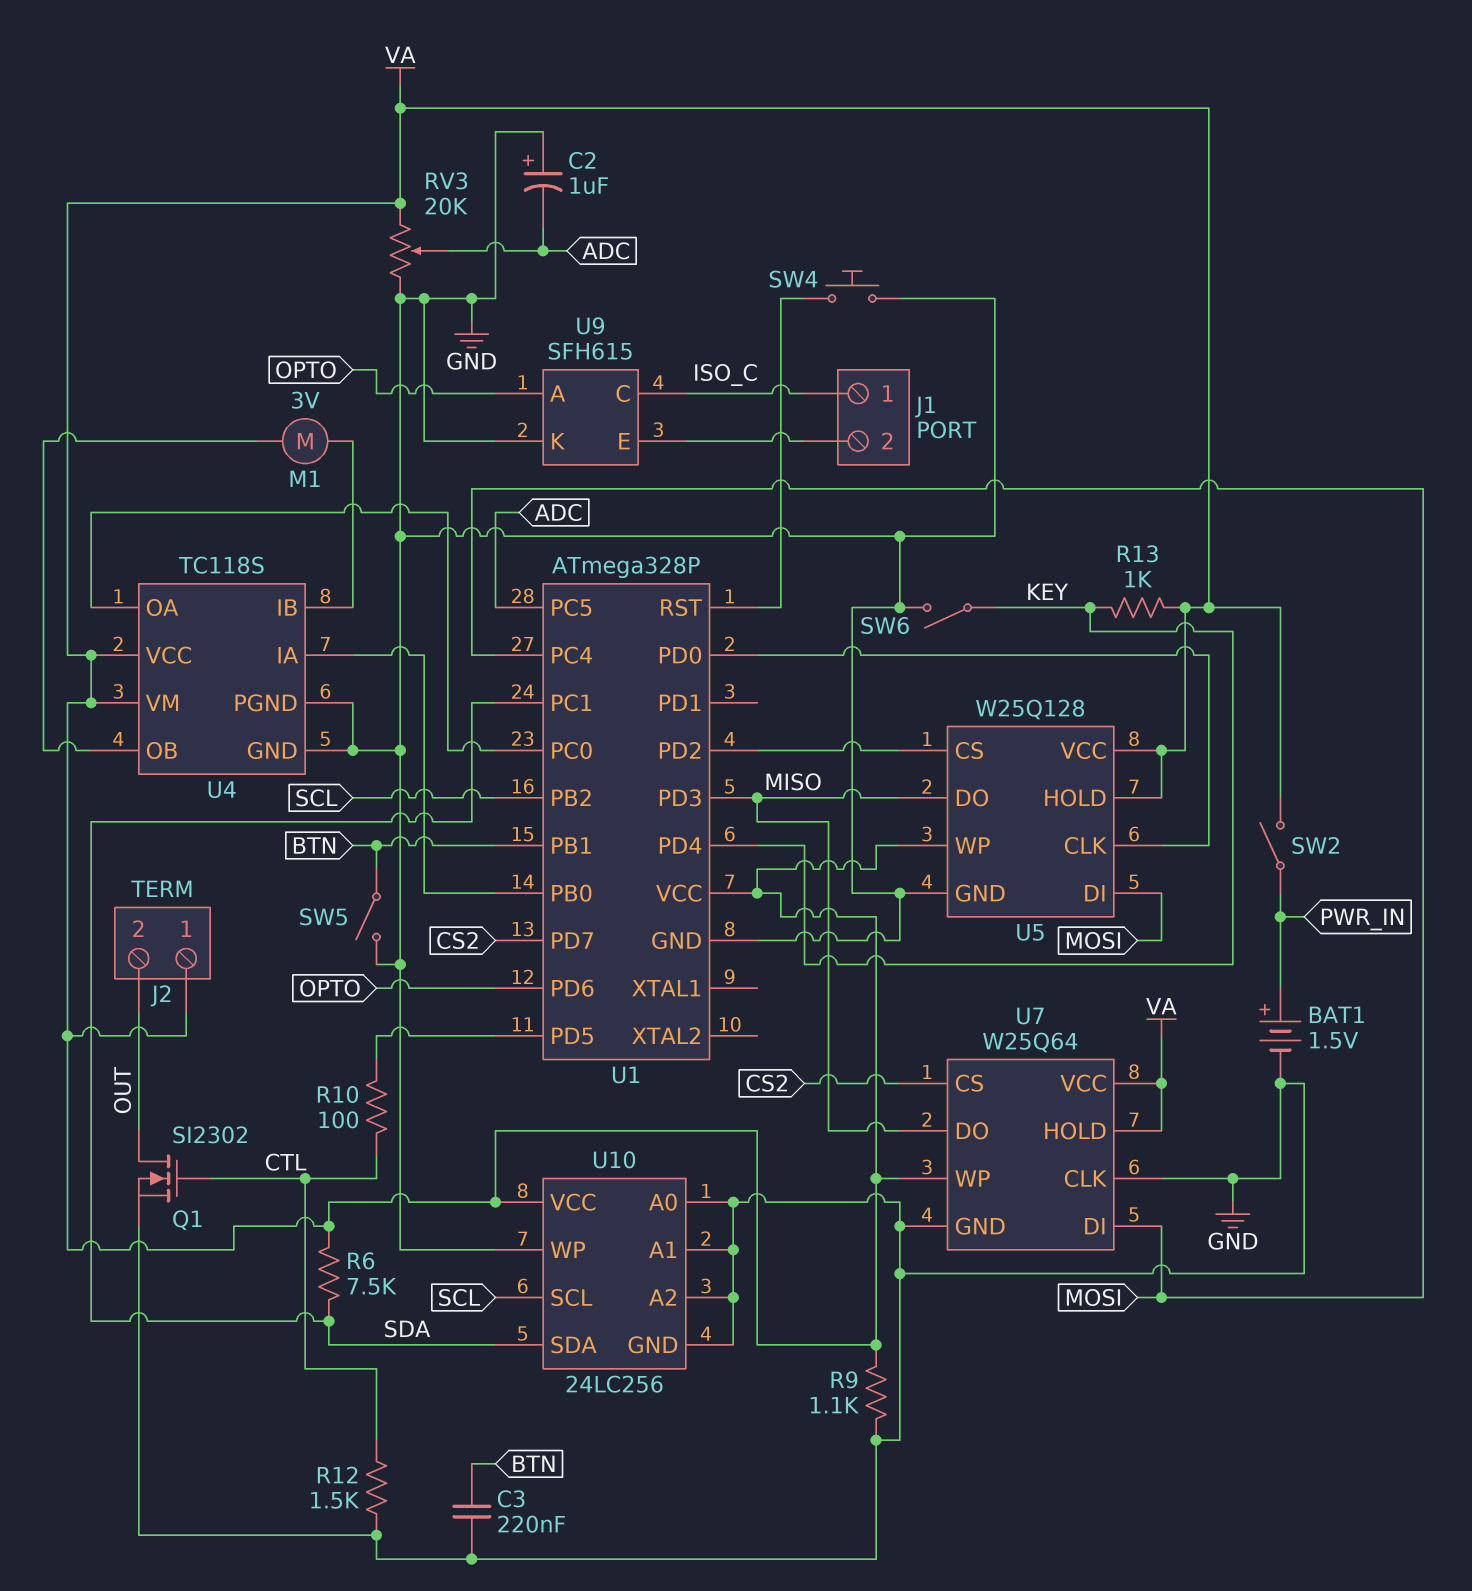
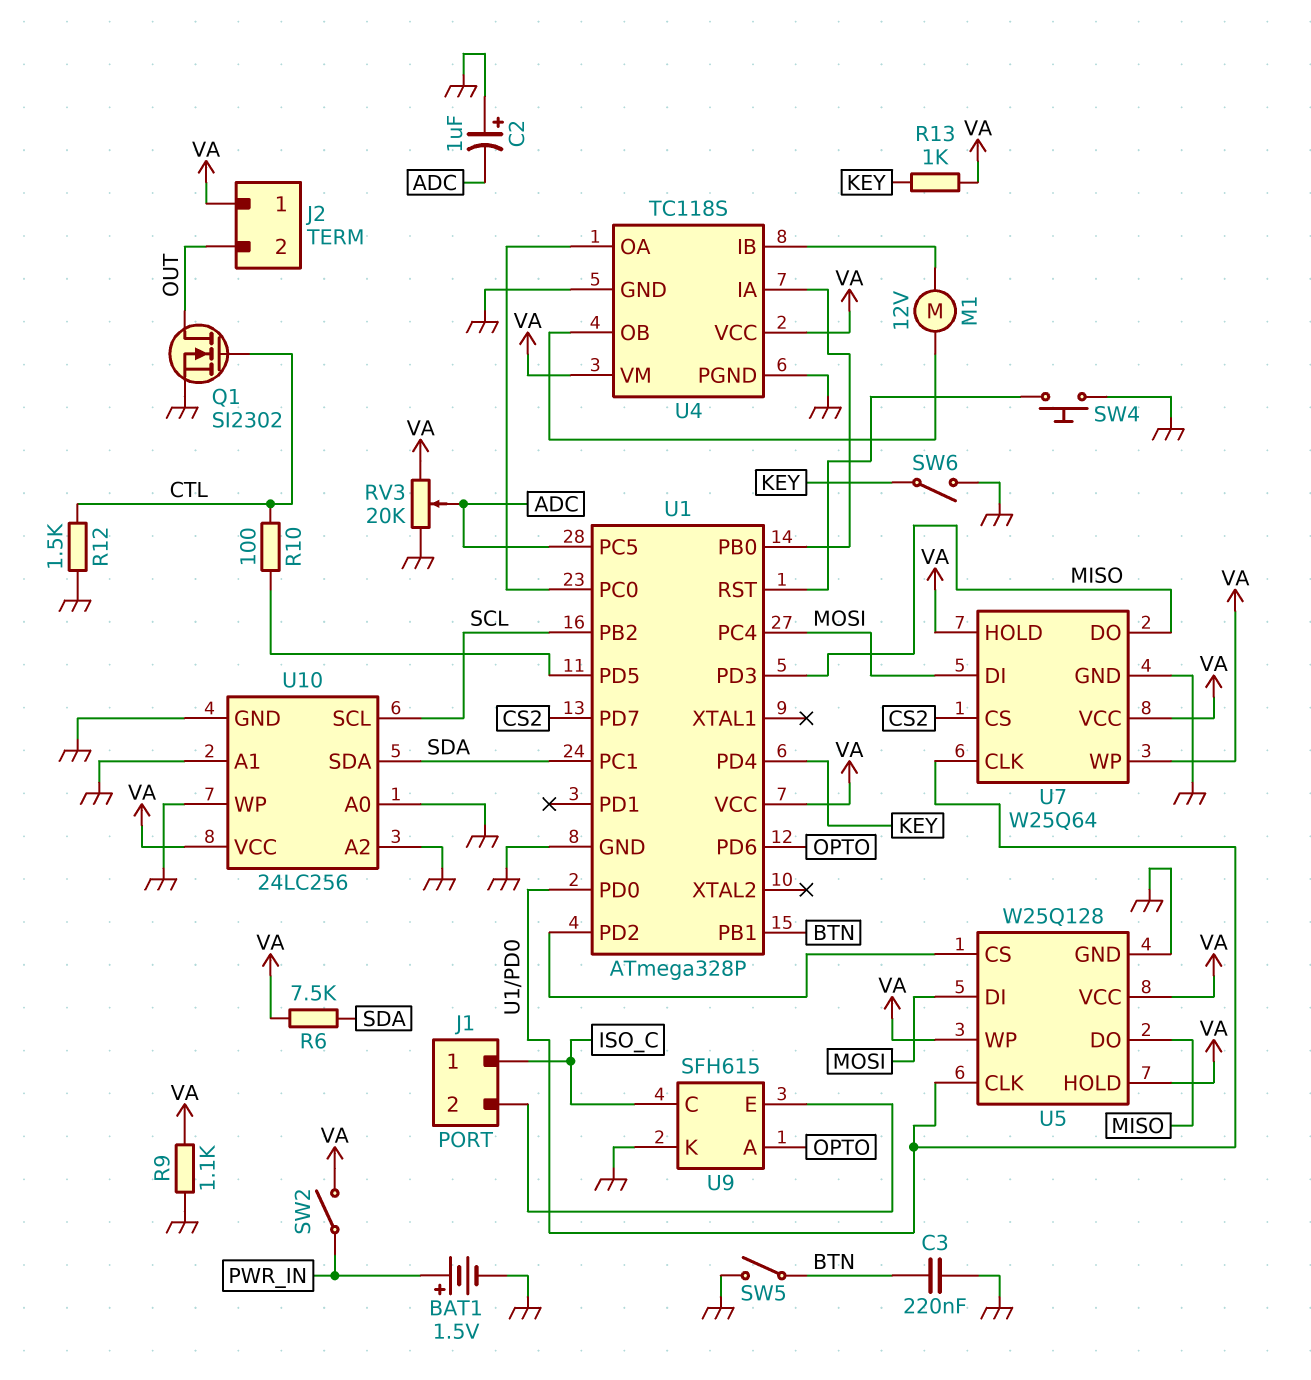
M1: motor 3V (U4/IB, U4/OB) -> motor 12V (U4/IB, U4/OB)
U7 pin CLK: GND -> U1/PD0

